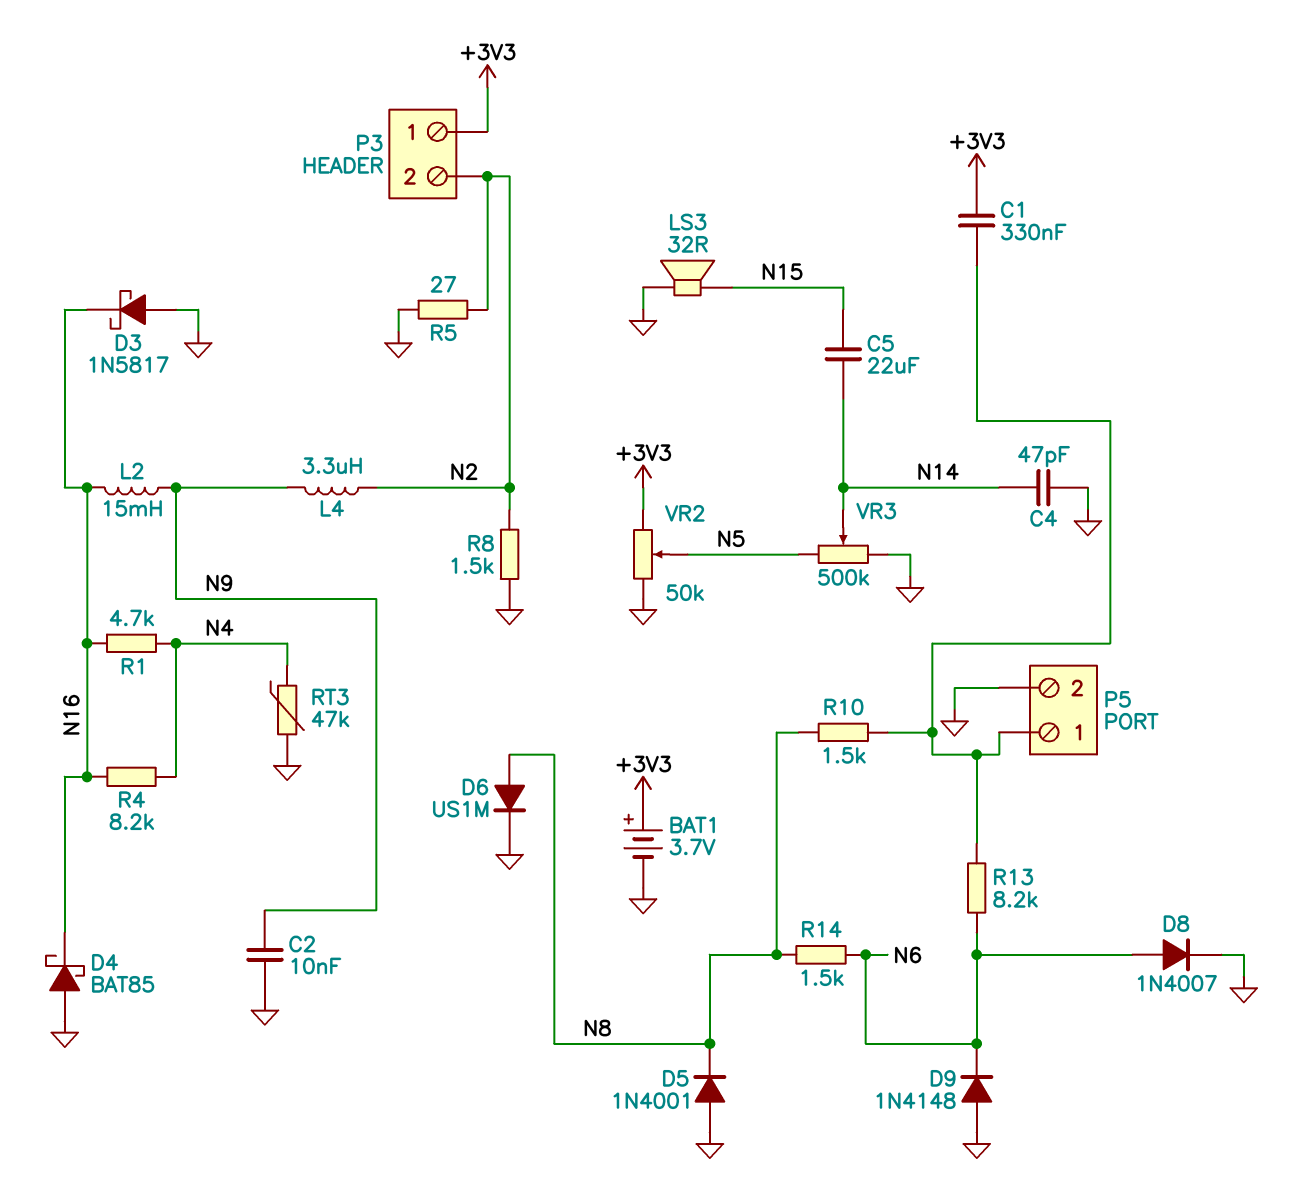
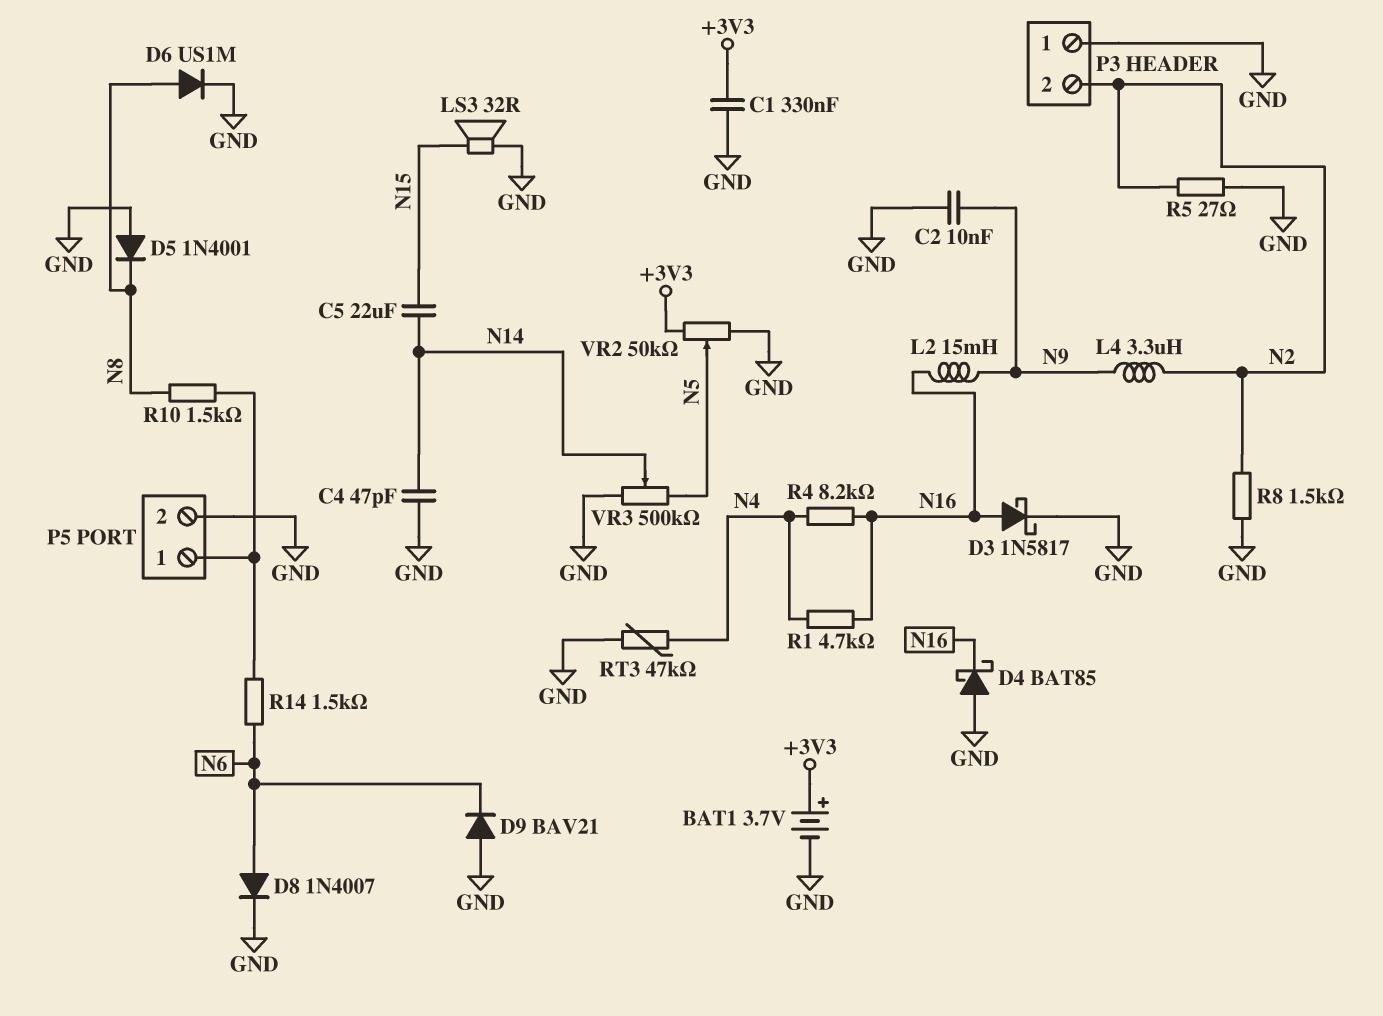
C1: 330nF (+3V3, P5/1) -> 330nF (+3V3, GND)
D3: schottky 1N5817 (A GND, K N16) -> schottky 1N5817 (A N16, K GND)
D9: diode 1N4148 (A GND, K N6) -> diode BAV21 (A GND, K N6)
P3 pin 1: +3V3 -> GND
R13: 8.2k (N6, P5/1) -> none
R14: 1.5k (N6, N8) -> 1.5k (N6, P5/1)

